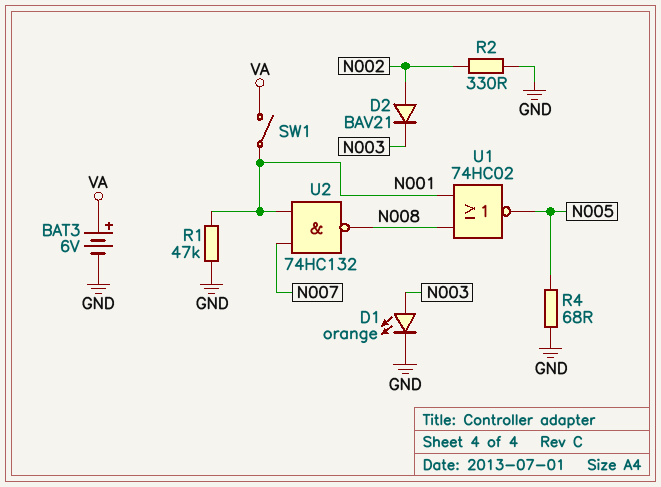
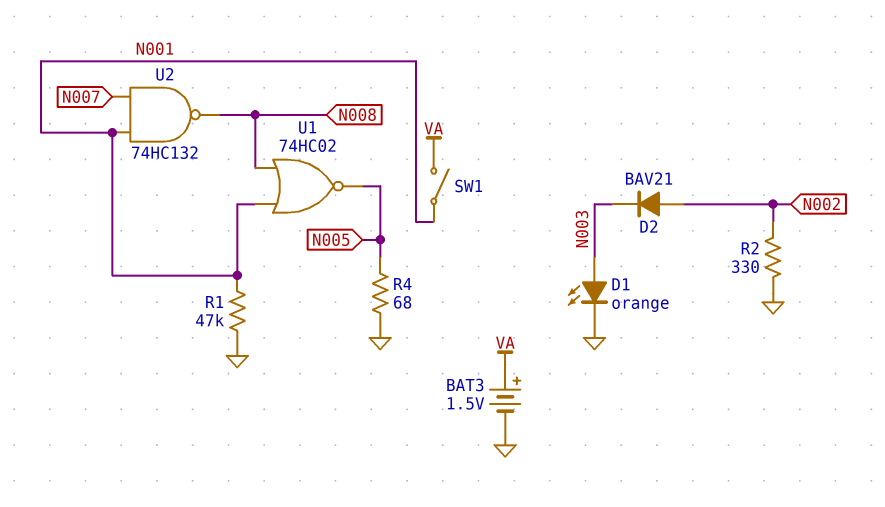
BAT3: 6V (plus VA, minus GND) -> 1.5V (plus VA, minus GND)

